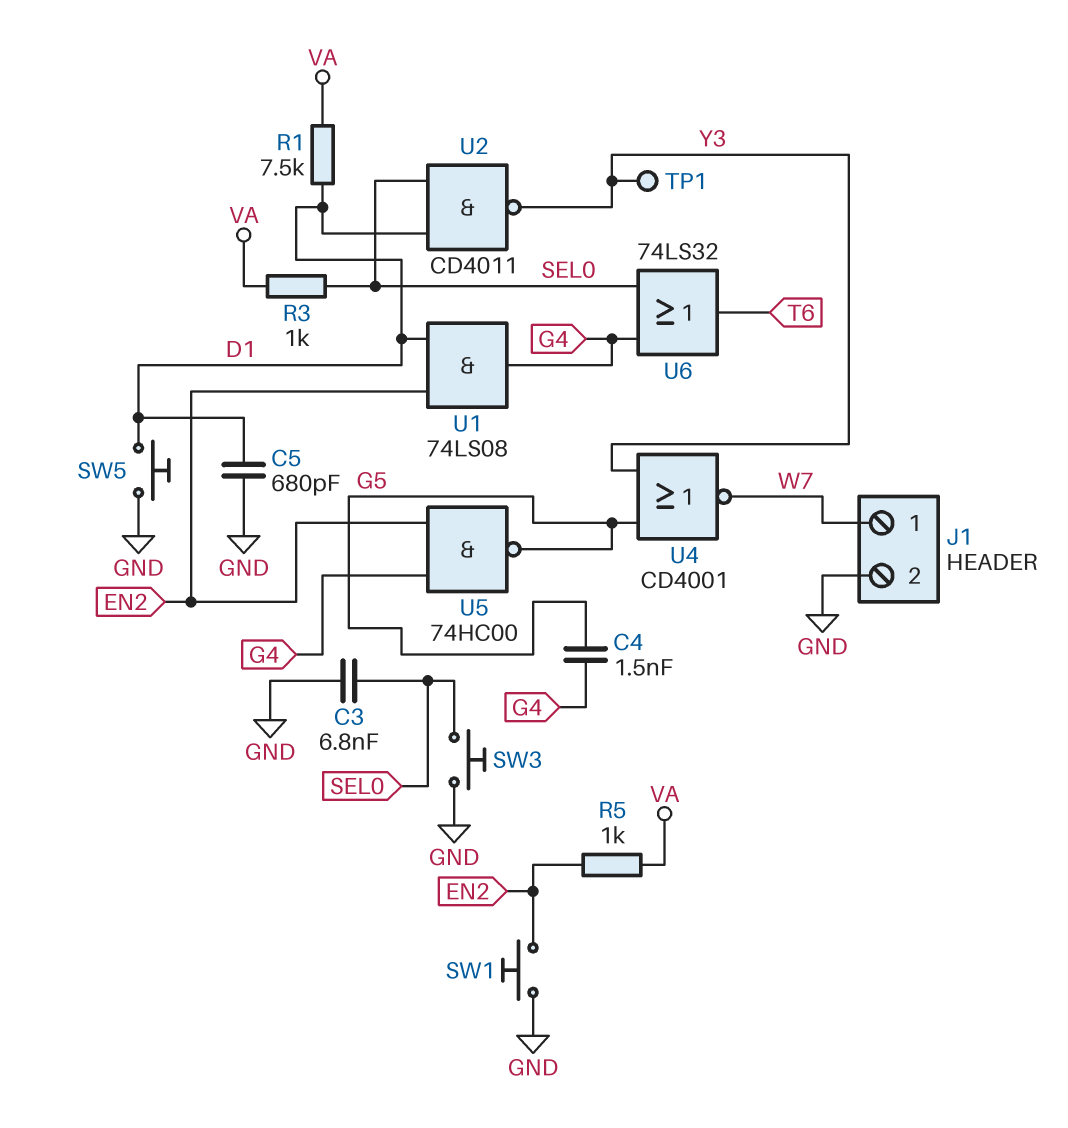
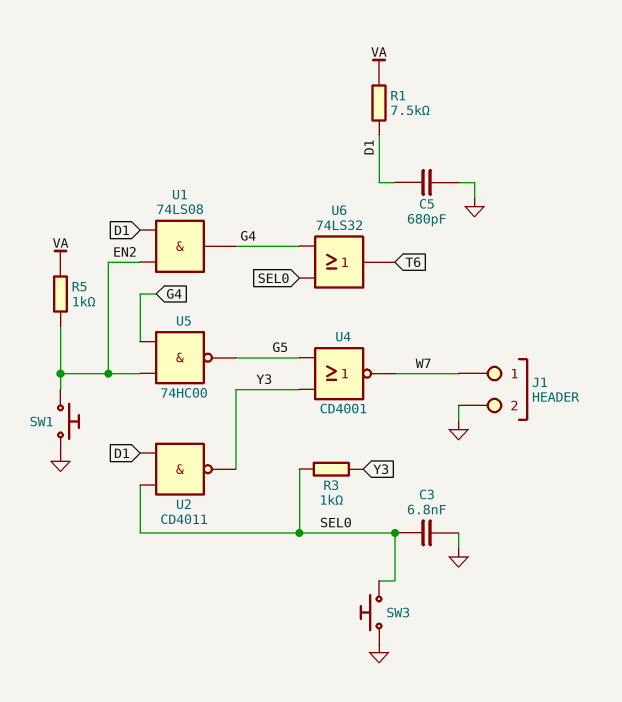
C4: 1.5nF (G4, G5) -> none
R3: 1k (SEL0, VA) -> 1k (SEL0, Y3)
SW5: button (D1, GND) -> none
TP1: test point (Y3) -> none

